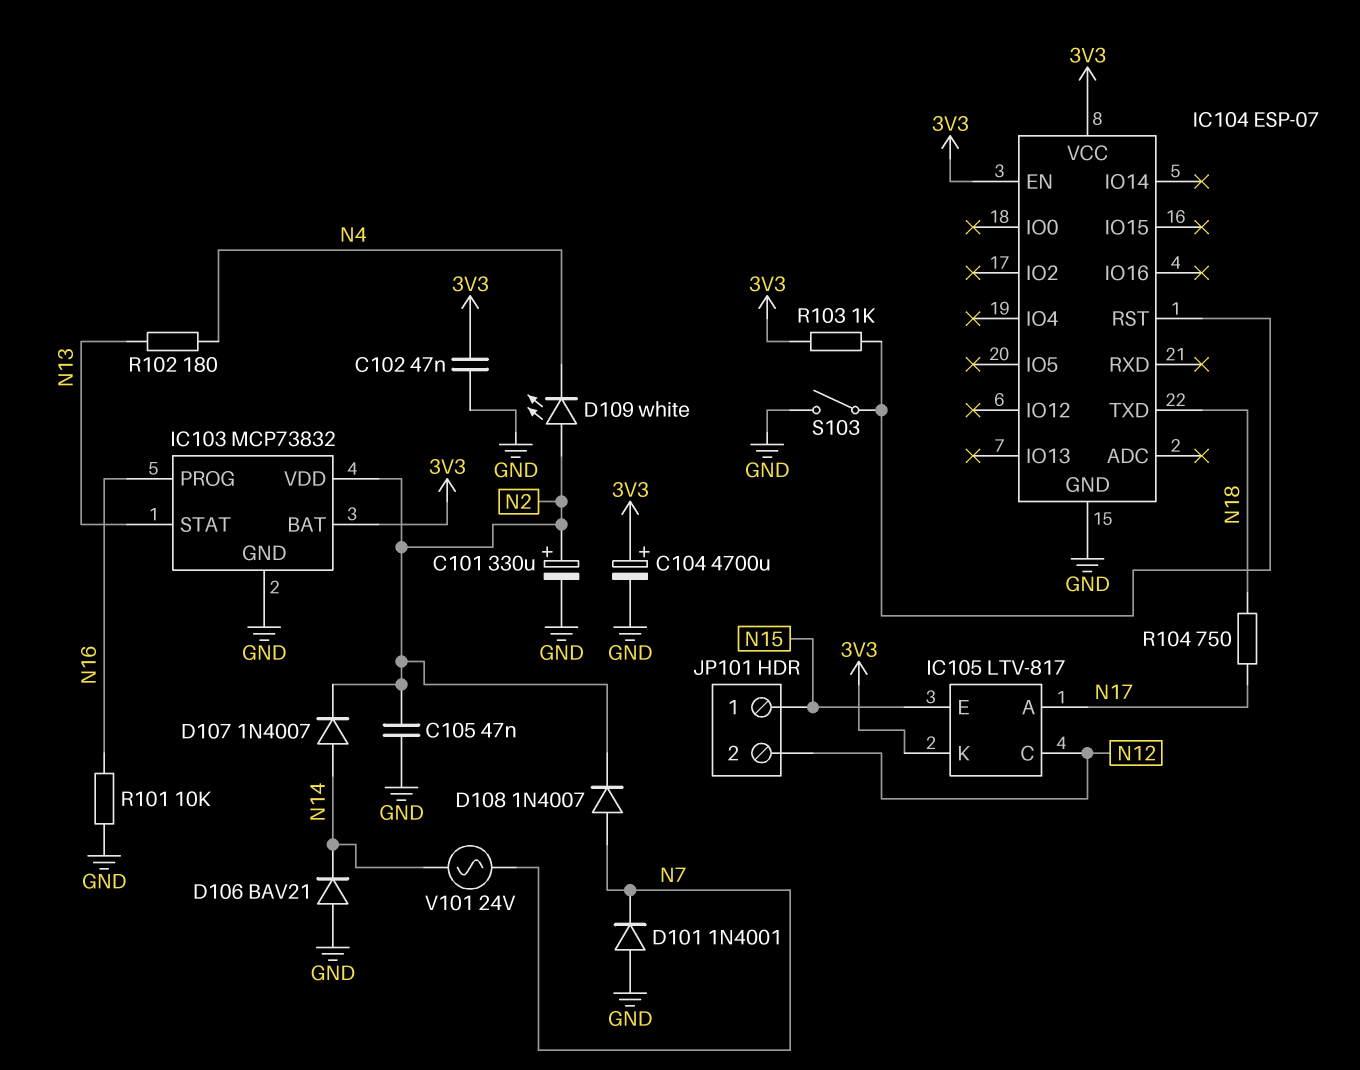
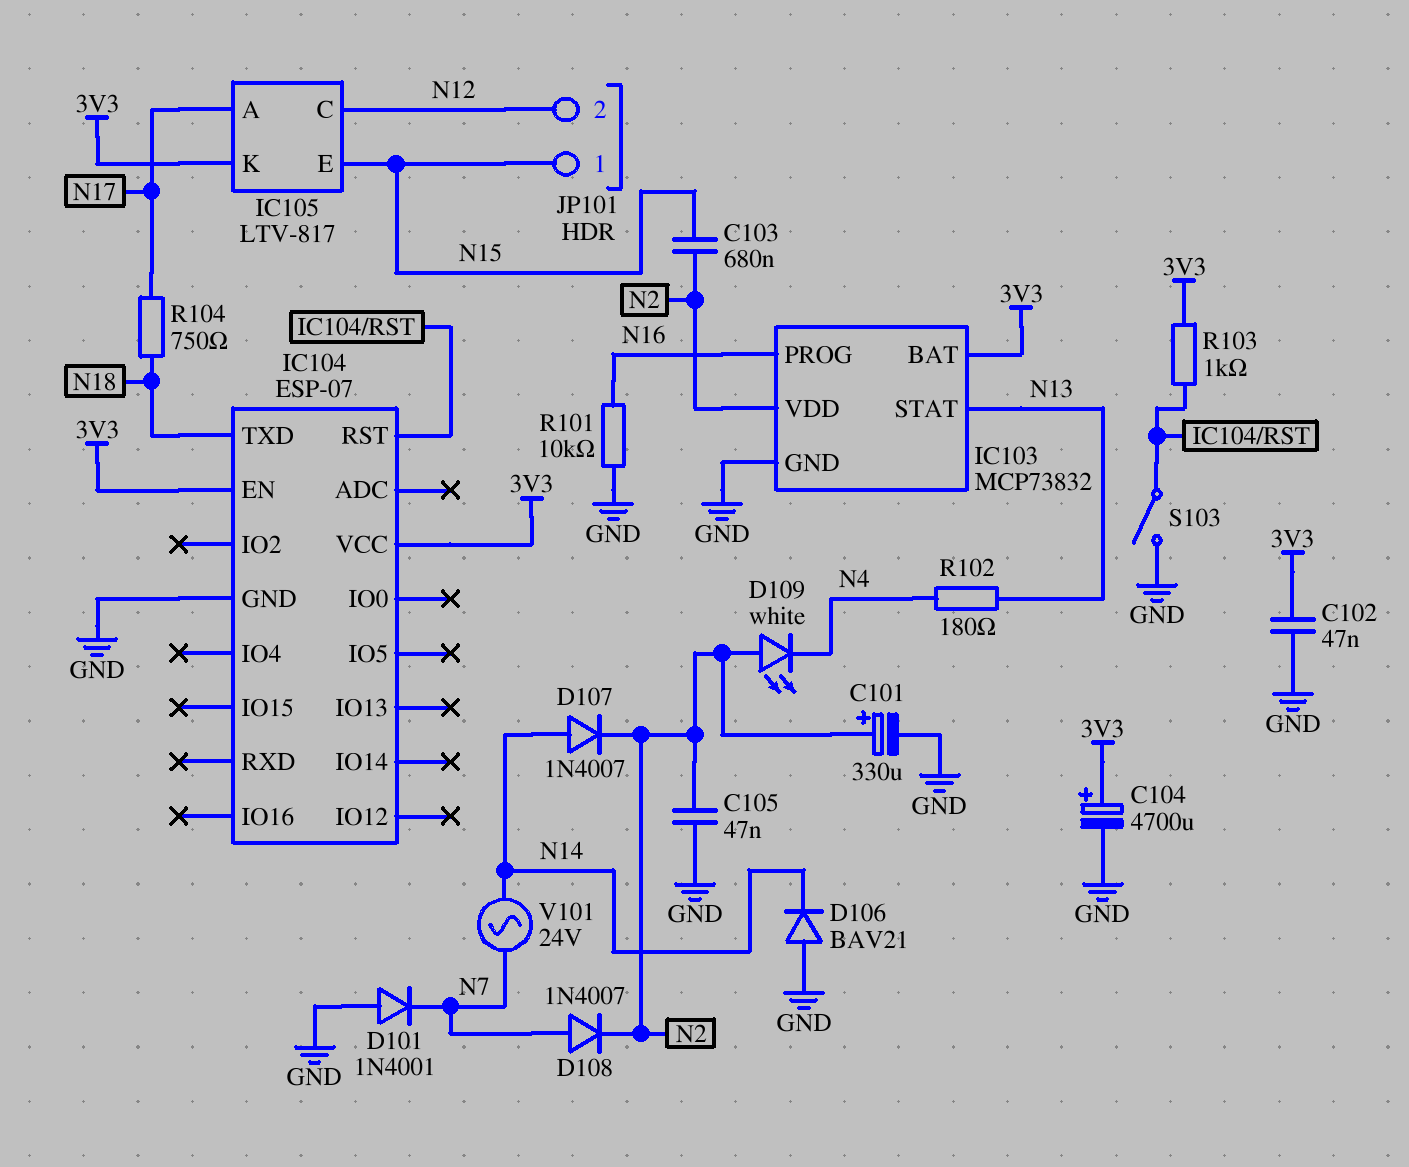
C103: none -> 680nF (N2, N15)

